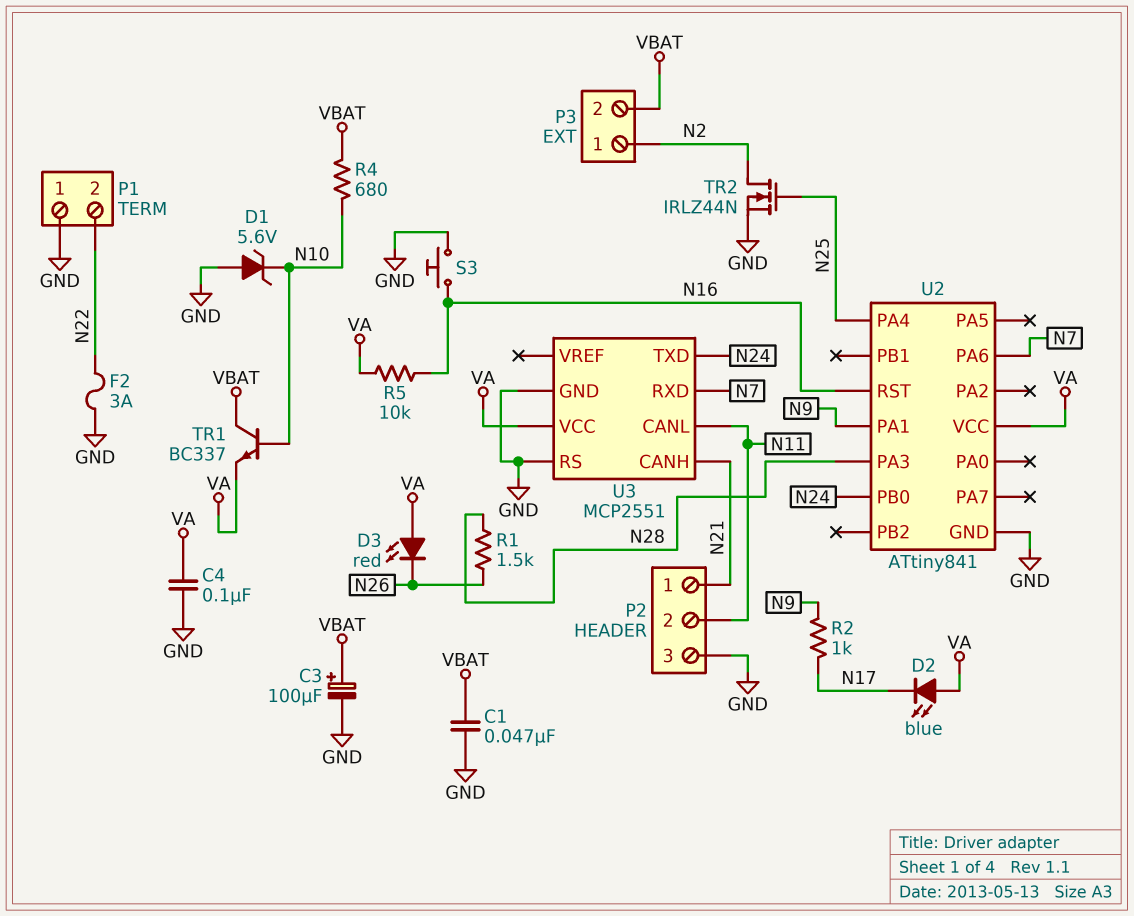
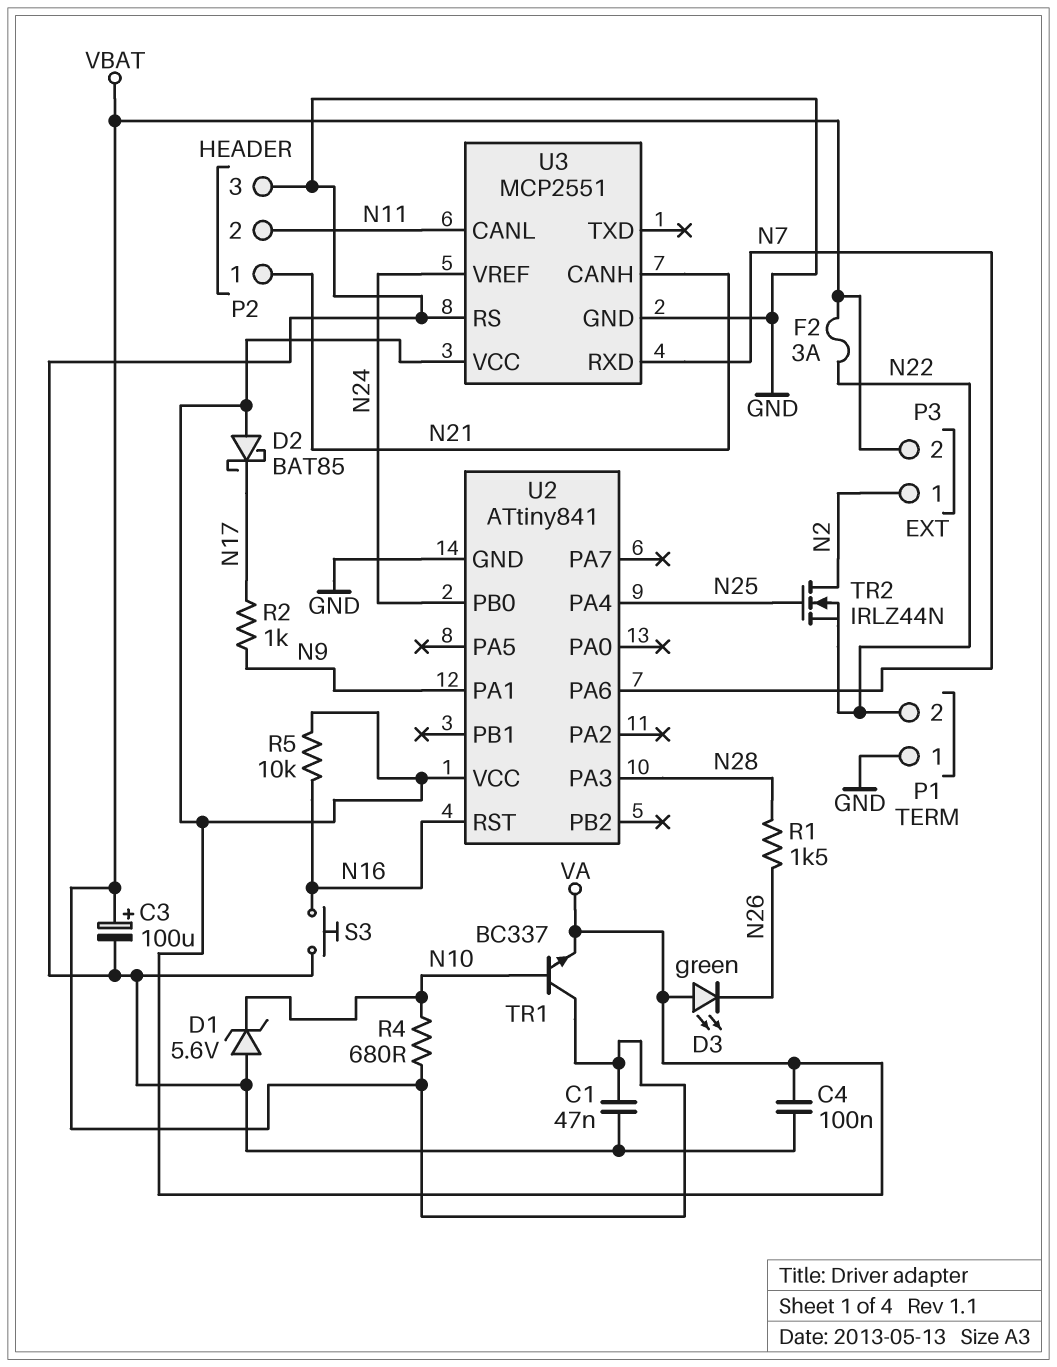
D2: LED blue (A VA, K N17) -> schottky BAT85 (A VA, K N17)
D3: LED red (A VA, K N26) -> LED green (A VA, K N26)
F2: 3A (GND, N22) -> 3A (N22, VBAT)
TR2: NMOS IRLZ44N (G N25, D N2, S GND) -> NMOS IRLZ44N (G N25, D N2, S N22)
U3 pin TXD: N24 -> none
U3 pin VREF: none -> N24

